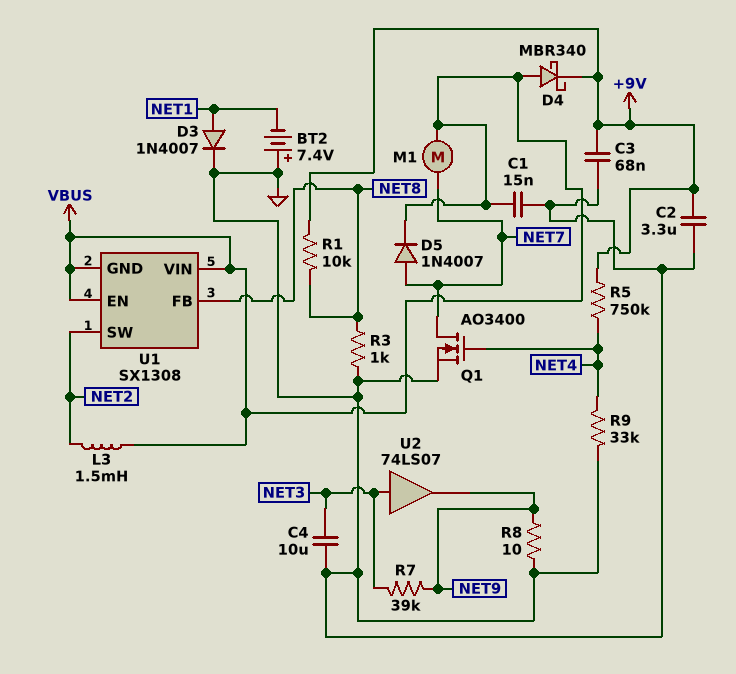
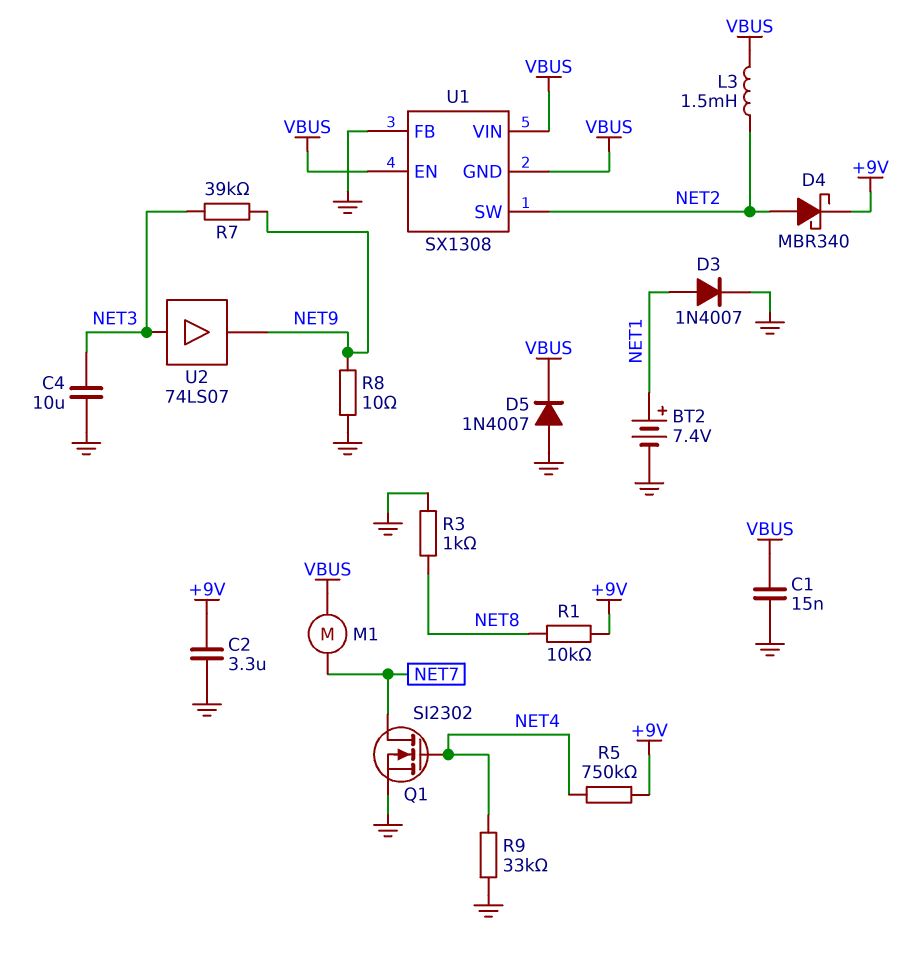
BT2: 7.4V (plus GND, minus NET1) -> 7.4V (plus NET1, minus GND)
C3: 68nF (+9V, GND) -> none
D4: schottky MBR340 (A VBUS, K +9V) -> schottky MBR340 (A NET2, K +9V)
D5: diode 1N4007 (A NET7, K VBUS) -> diode 1N4007 (A GND, K VBUS)
Q1: NMOS AO3400 (G NET4, D NET7, S GND) -> NMOS SI2302 (G NET4, D NET7, S GND)
U1 pin FB: NET8 -> GND

